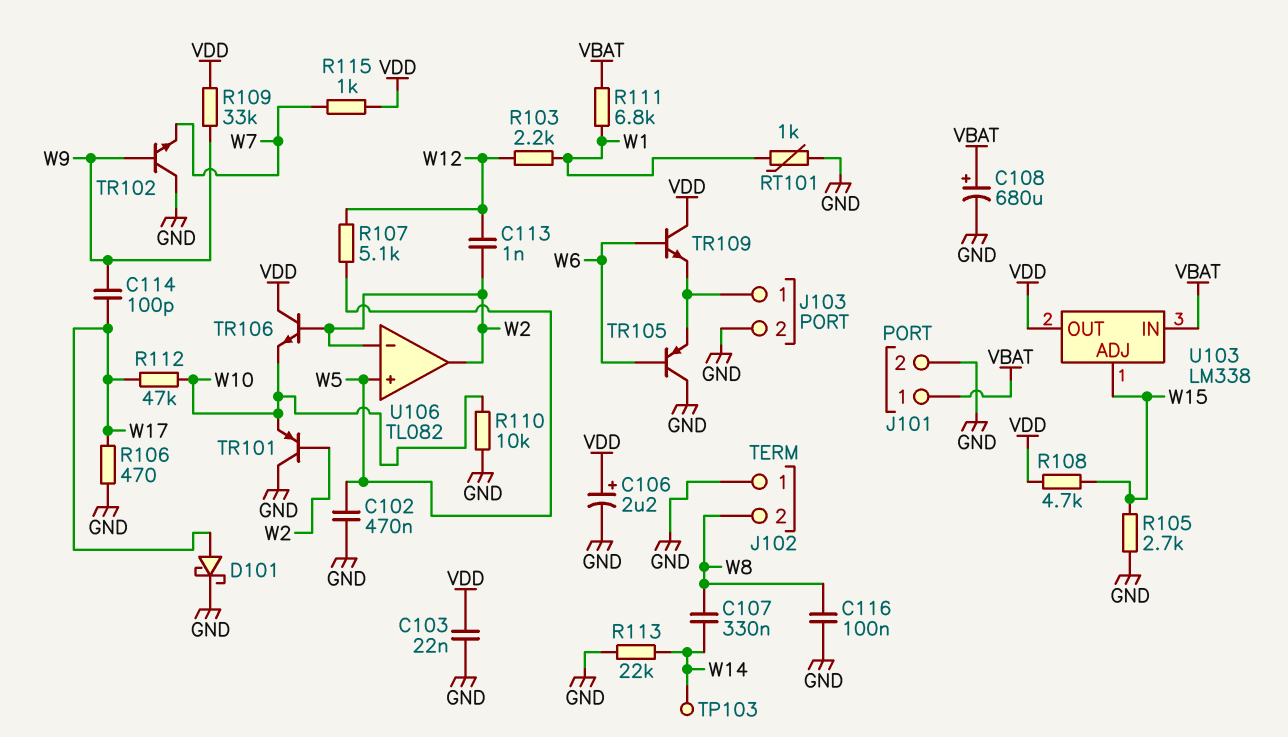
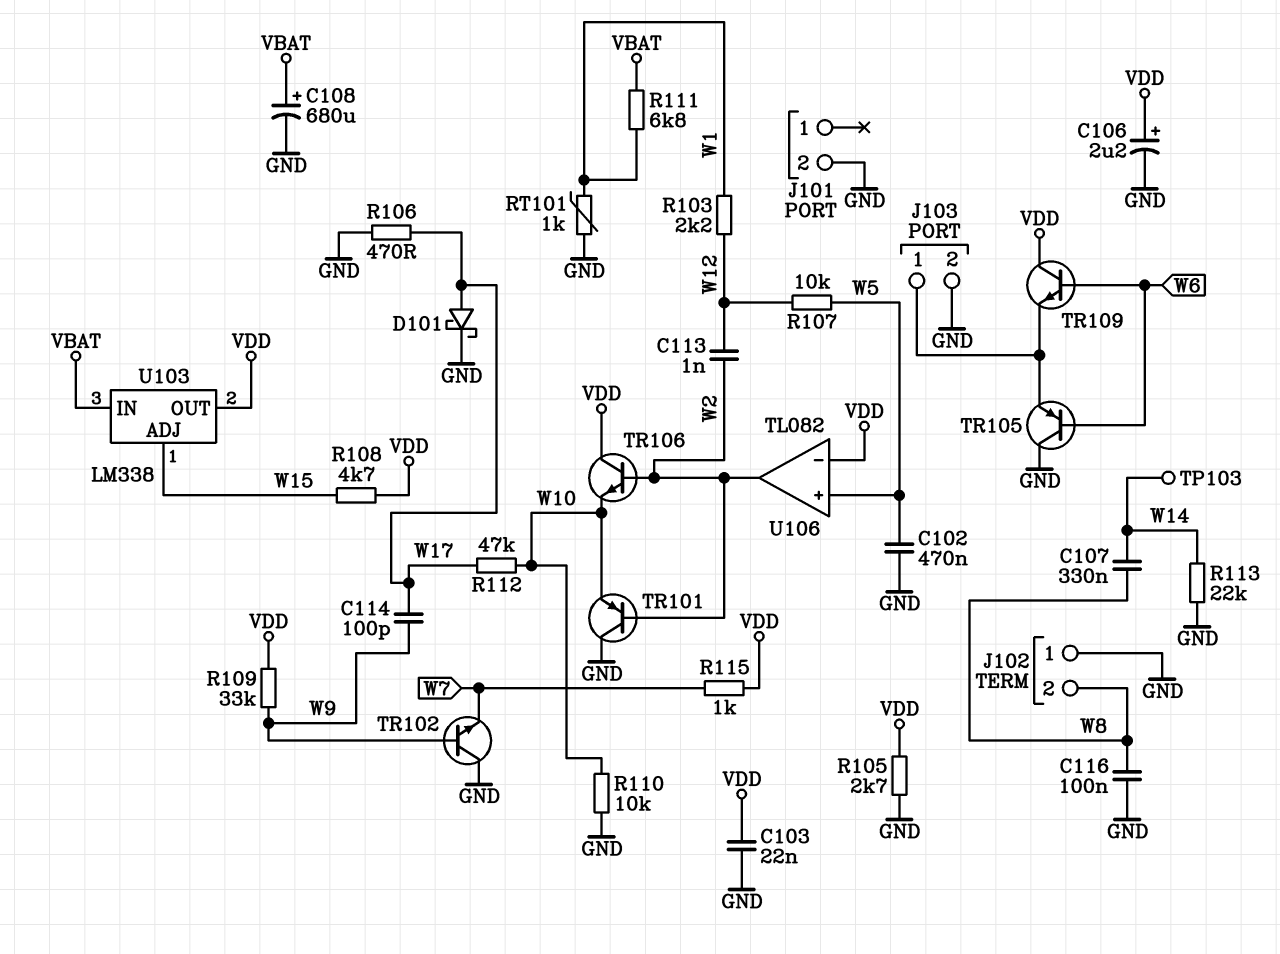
J101 pin 1: VBAT -> none
R105: 2.7k (GND, W15) -> 2.7k (GND, VDD)
R107: 5.1k (W5, W12) -> 10k (W5, W12)
U106 pin in-: W2 -> VDD

